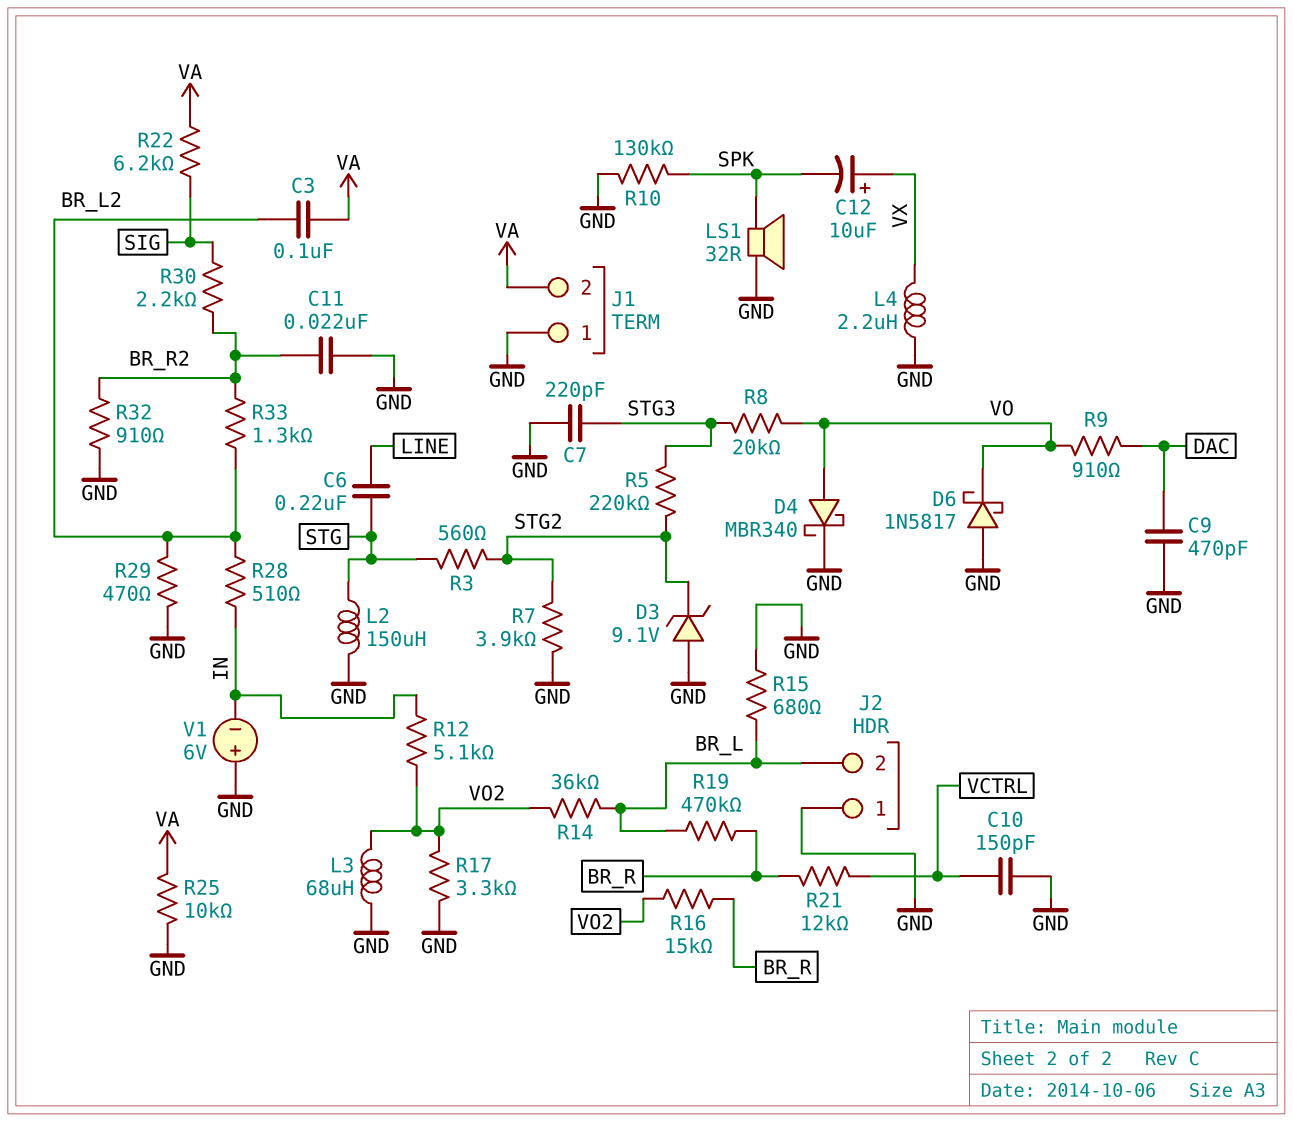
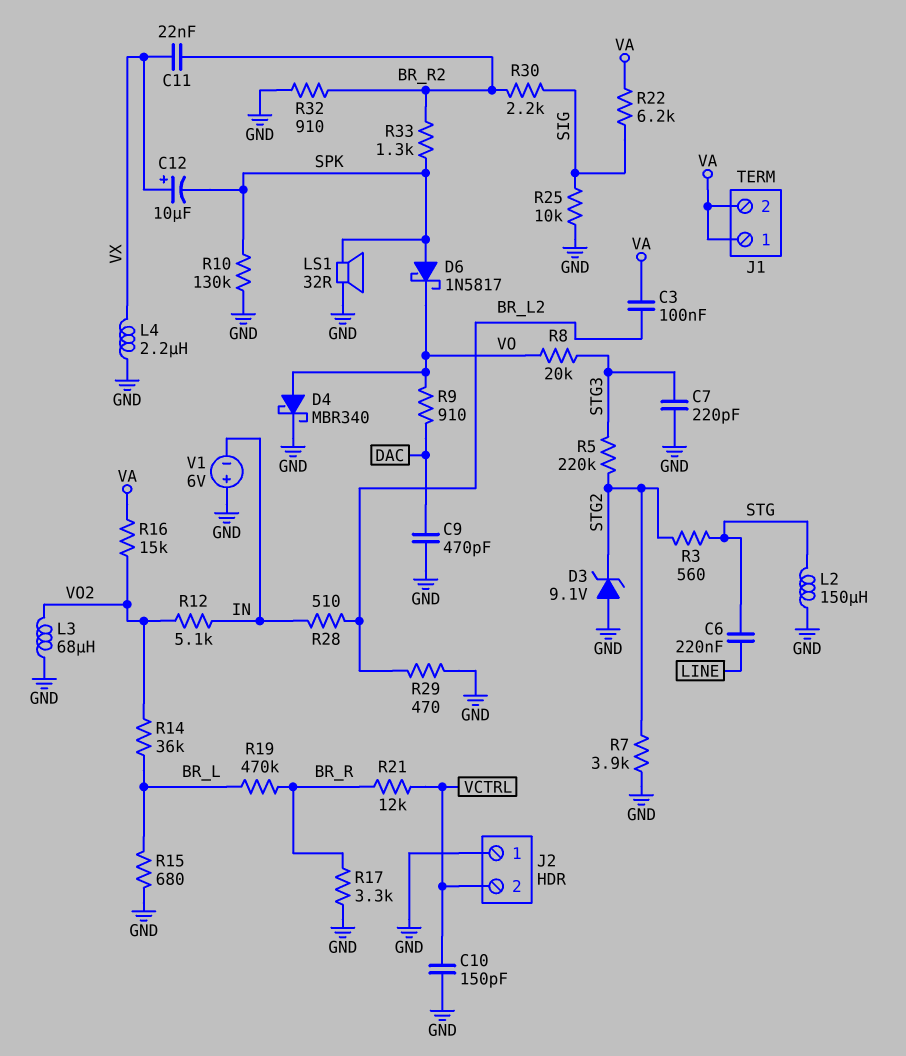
C11: 22nF (BR_R2, GND) -> 22nF (BR_R2, VX)
D6: schottky 1N5817 (A GND, K VO) -> schottky 1N5817 (A SPK, K VO)
J1 pin 1: GND -> VA
J2 pin 2: BR_L -> VCTRL
R16: 15k (BR_R, VO2) -> 15k (VA, VO2)
R17: 3.3k (GND, VO2) -> 3.3k (BR_R, GND)
R25: 10k (GND, VA) -> 10k (GND, SIG)
R33: 1.3k (BR_L2, BR_R2) -> 1.3k (BR_R2, SPK)

